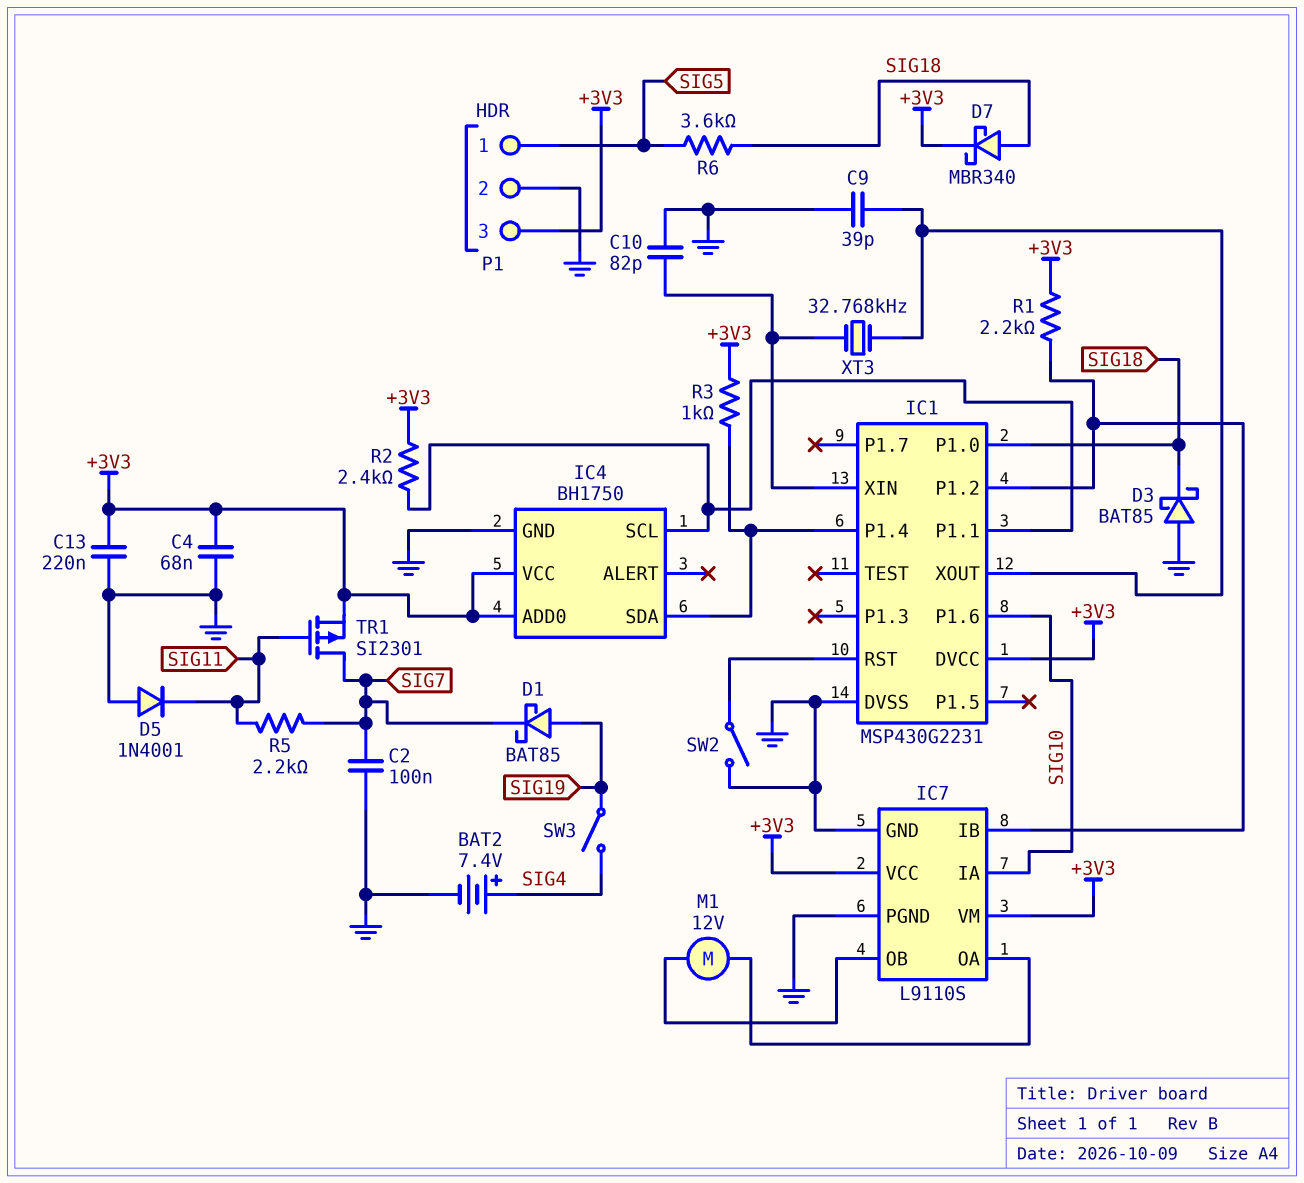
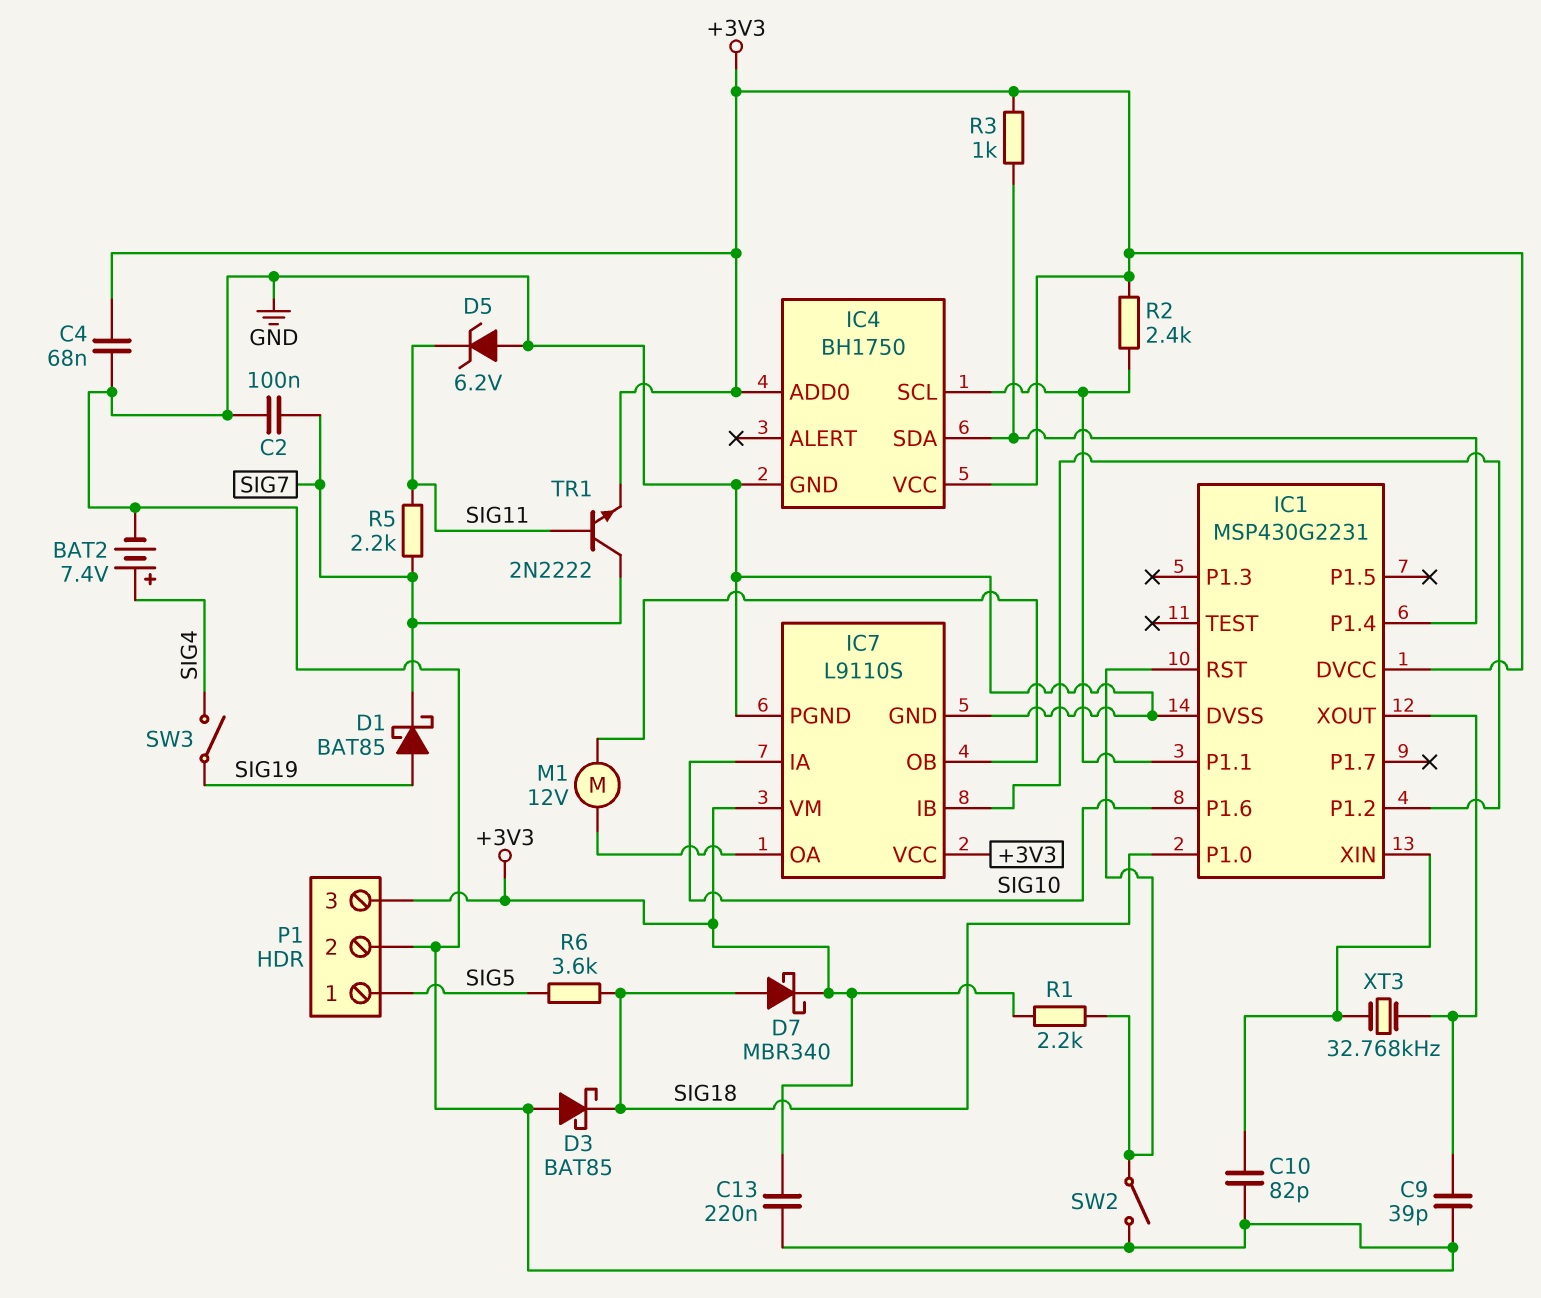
D5: diode 1N4001 (A GND, K SIG11) -> zener 6.2V (A GND, K SIG11)
R1: 2.2k (+3V3, IC1/P1.2) -> 2.2k (+3V3, IC1/RST)
TR1: PMOS SI2301 (G SIG11, D SIG7, S +3V3) -> NPN 2N2222 (B SIG11, C SIG7, E +3V3)

